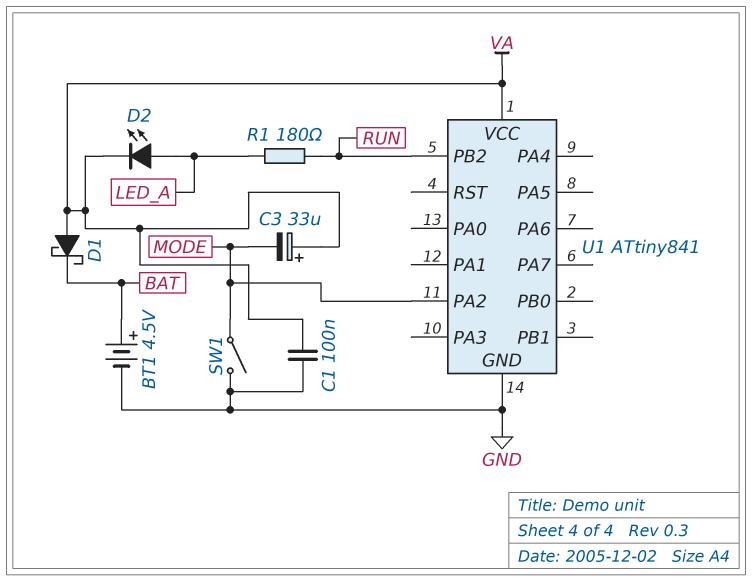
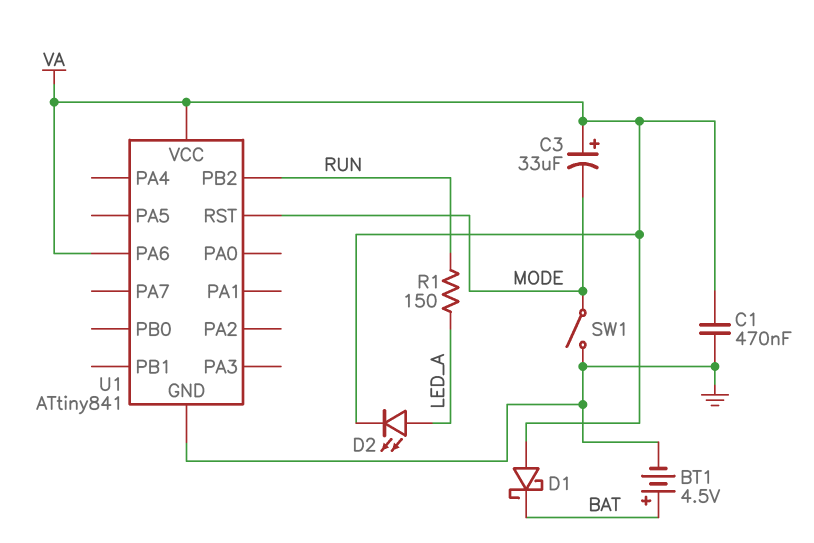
C1: 100nF (GND, VA) -> 470nF (GND, VA)
R1: 180 (LED_A, RUN) -> 150 (LED_A, RUN)
U1 pin PA2: MODE -> none
U1 pin PA6: none -> VA
U1 pin RST: none -> MODE

